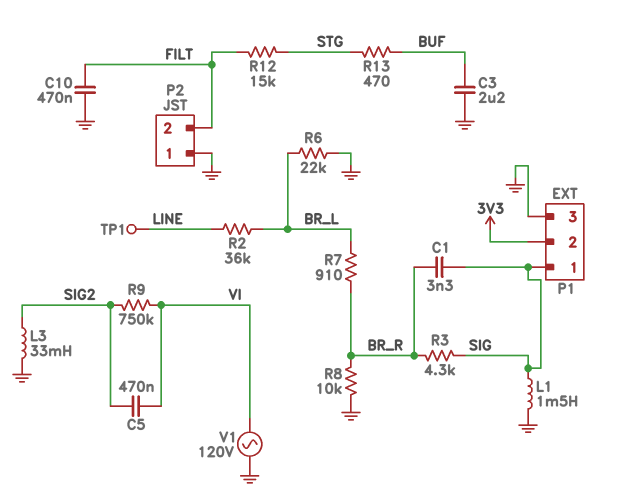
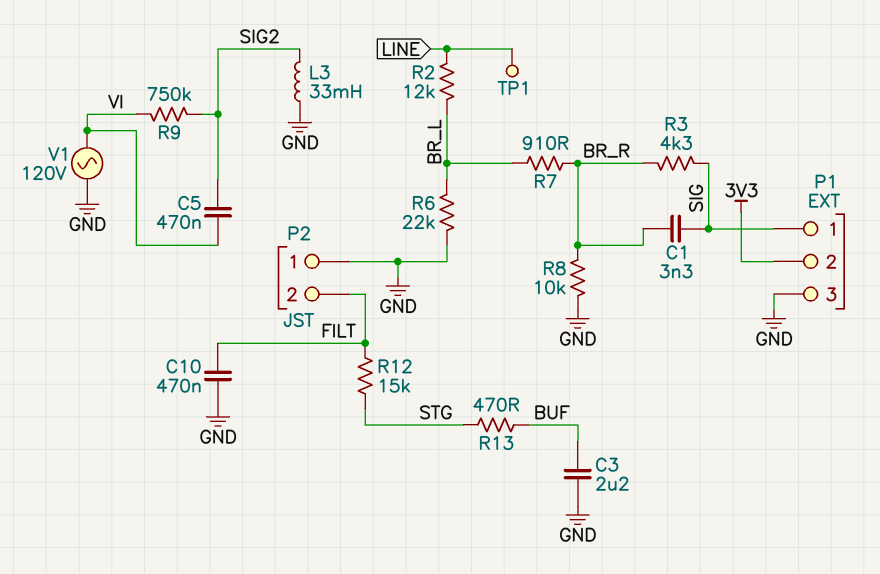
L1: 1.5mH (GND, SIG) -> none
R2: 36k (BR_L, LINE) -> 12k (BR_L, LINE)

